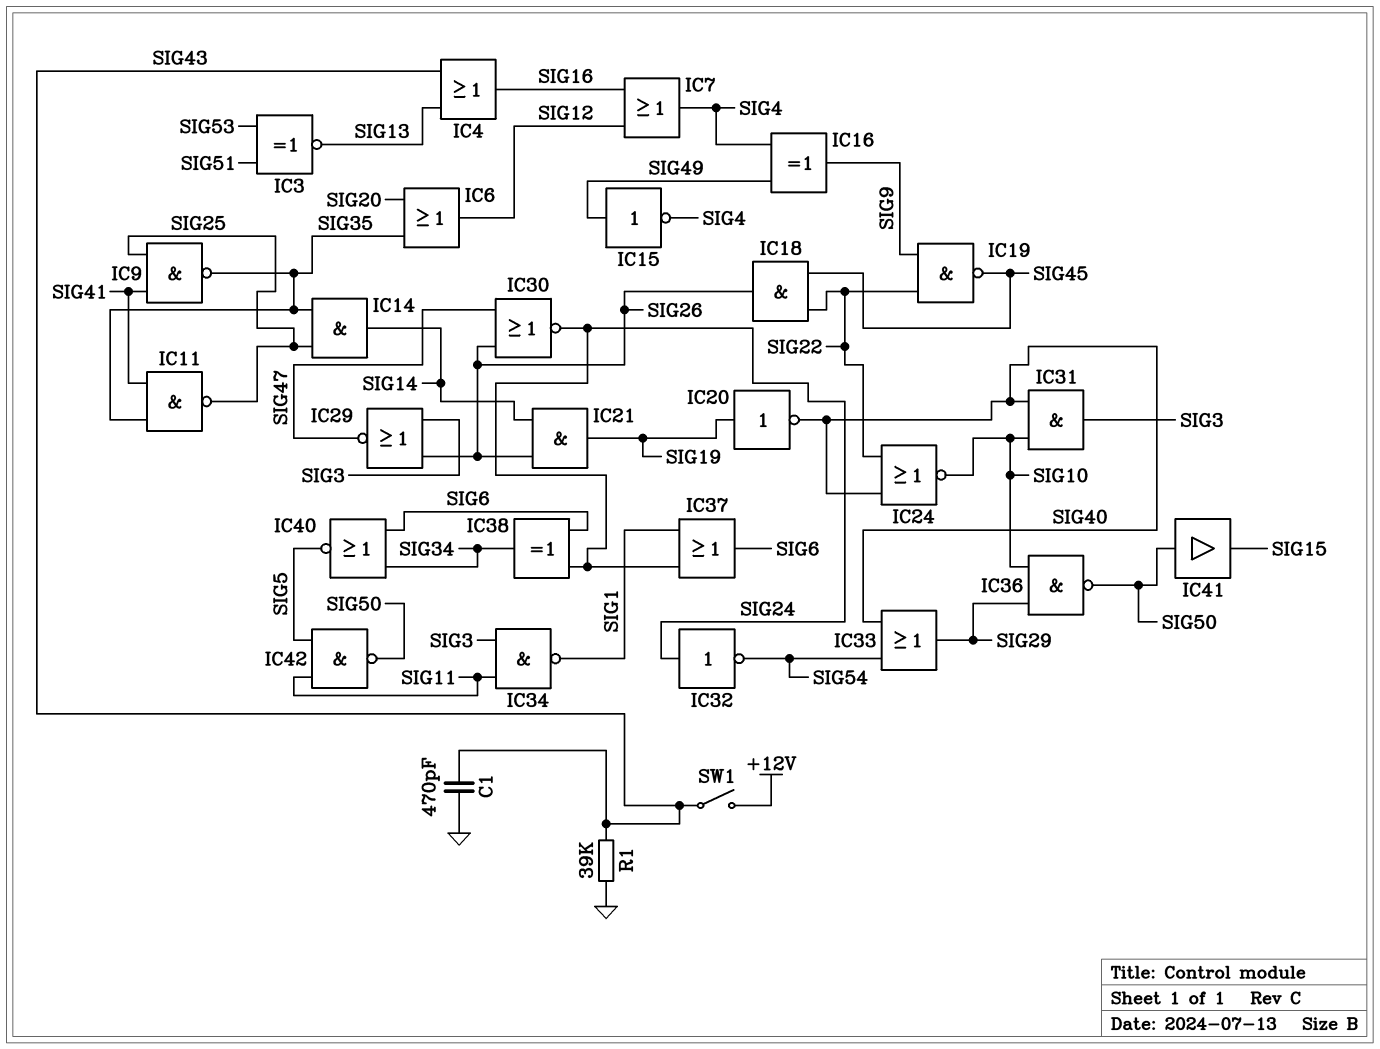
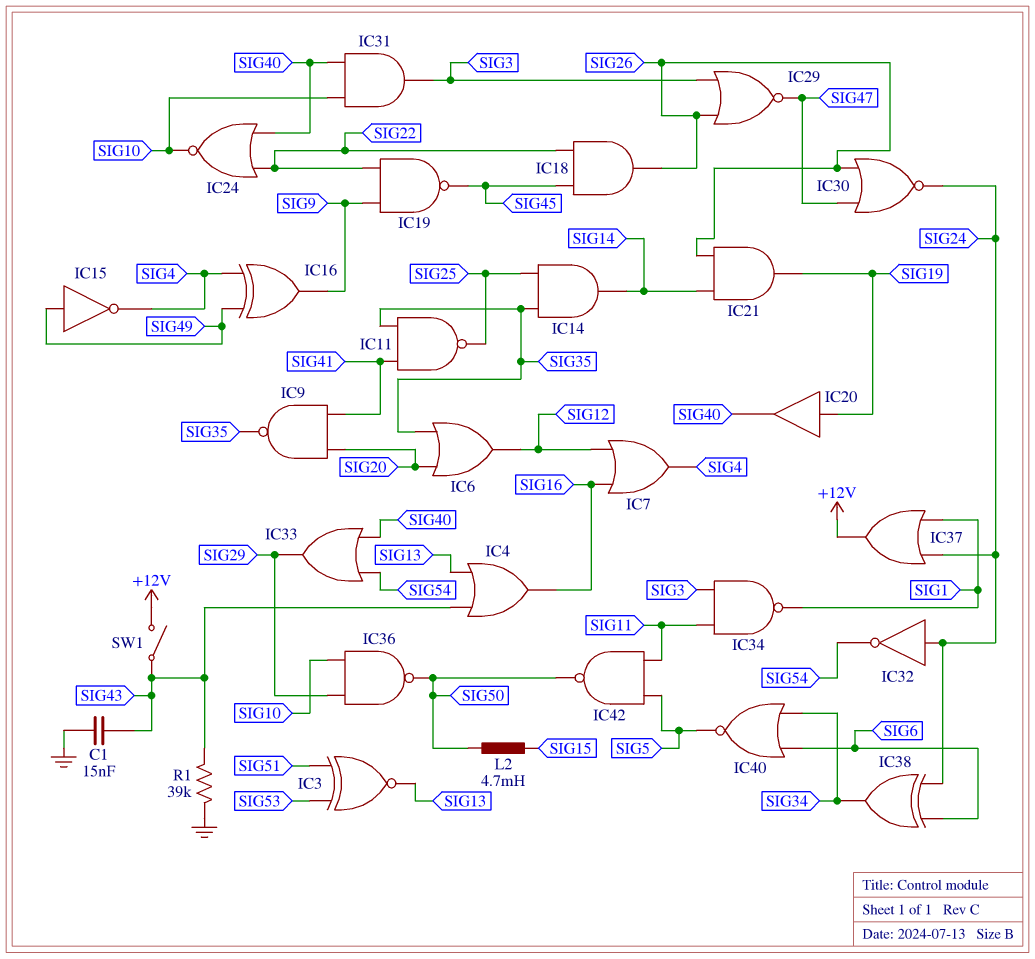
C1: 470pF (GND, SIG43) -> 15nF (GND, SIG43)
IC9: NAND (in SIG25, in SIG41, out SIG35) -> NAND (in SIG20, in SIG41, out SIG35)
IC20: NOT (in SIG19, out SIG40) -> buffer (in SIG19, out SIG40)
IC37: OR (in SIG1, in SIG24, out SIG6) -> OR (in SIG1, in SIG24, out +12V)
IC41: buffer (in SIG50, out SIG15) -> none
L2: none -> 4.7mH (SIG15, SIG50)

